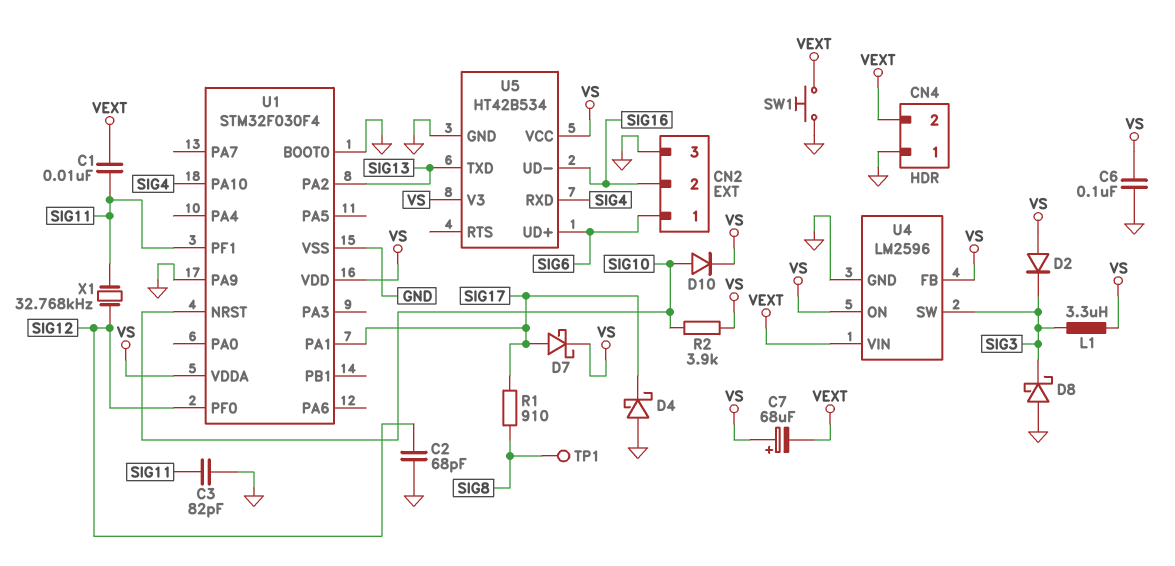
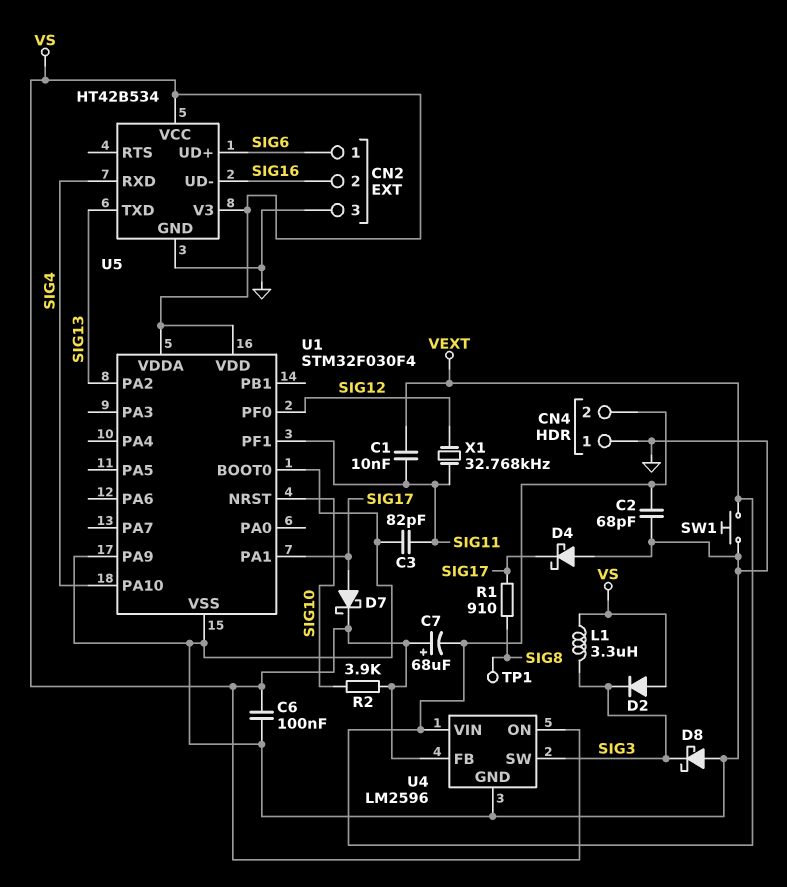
C2: 68pF (GND, SIG12) -> 68pF (GND, VEXT)
D10: diode (A SIG10, K VS) -> none

